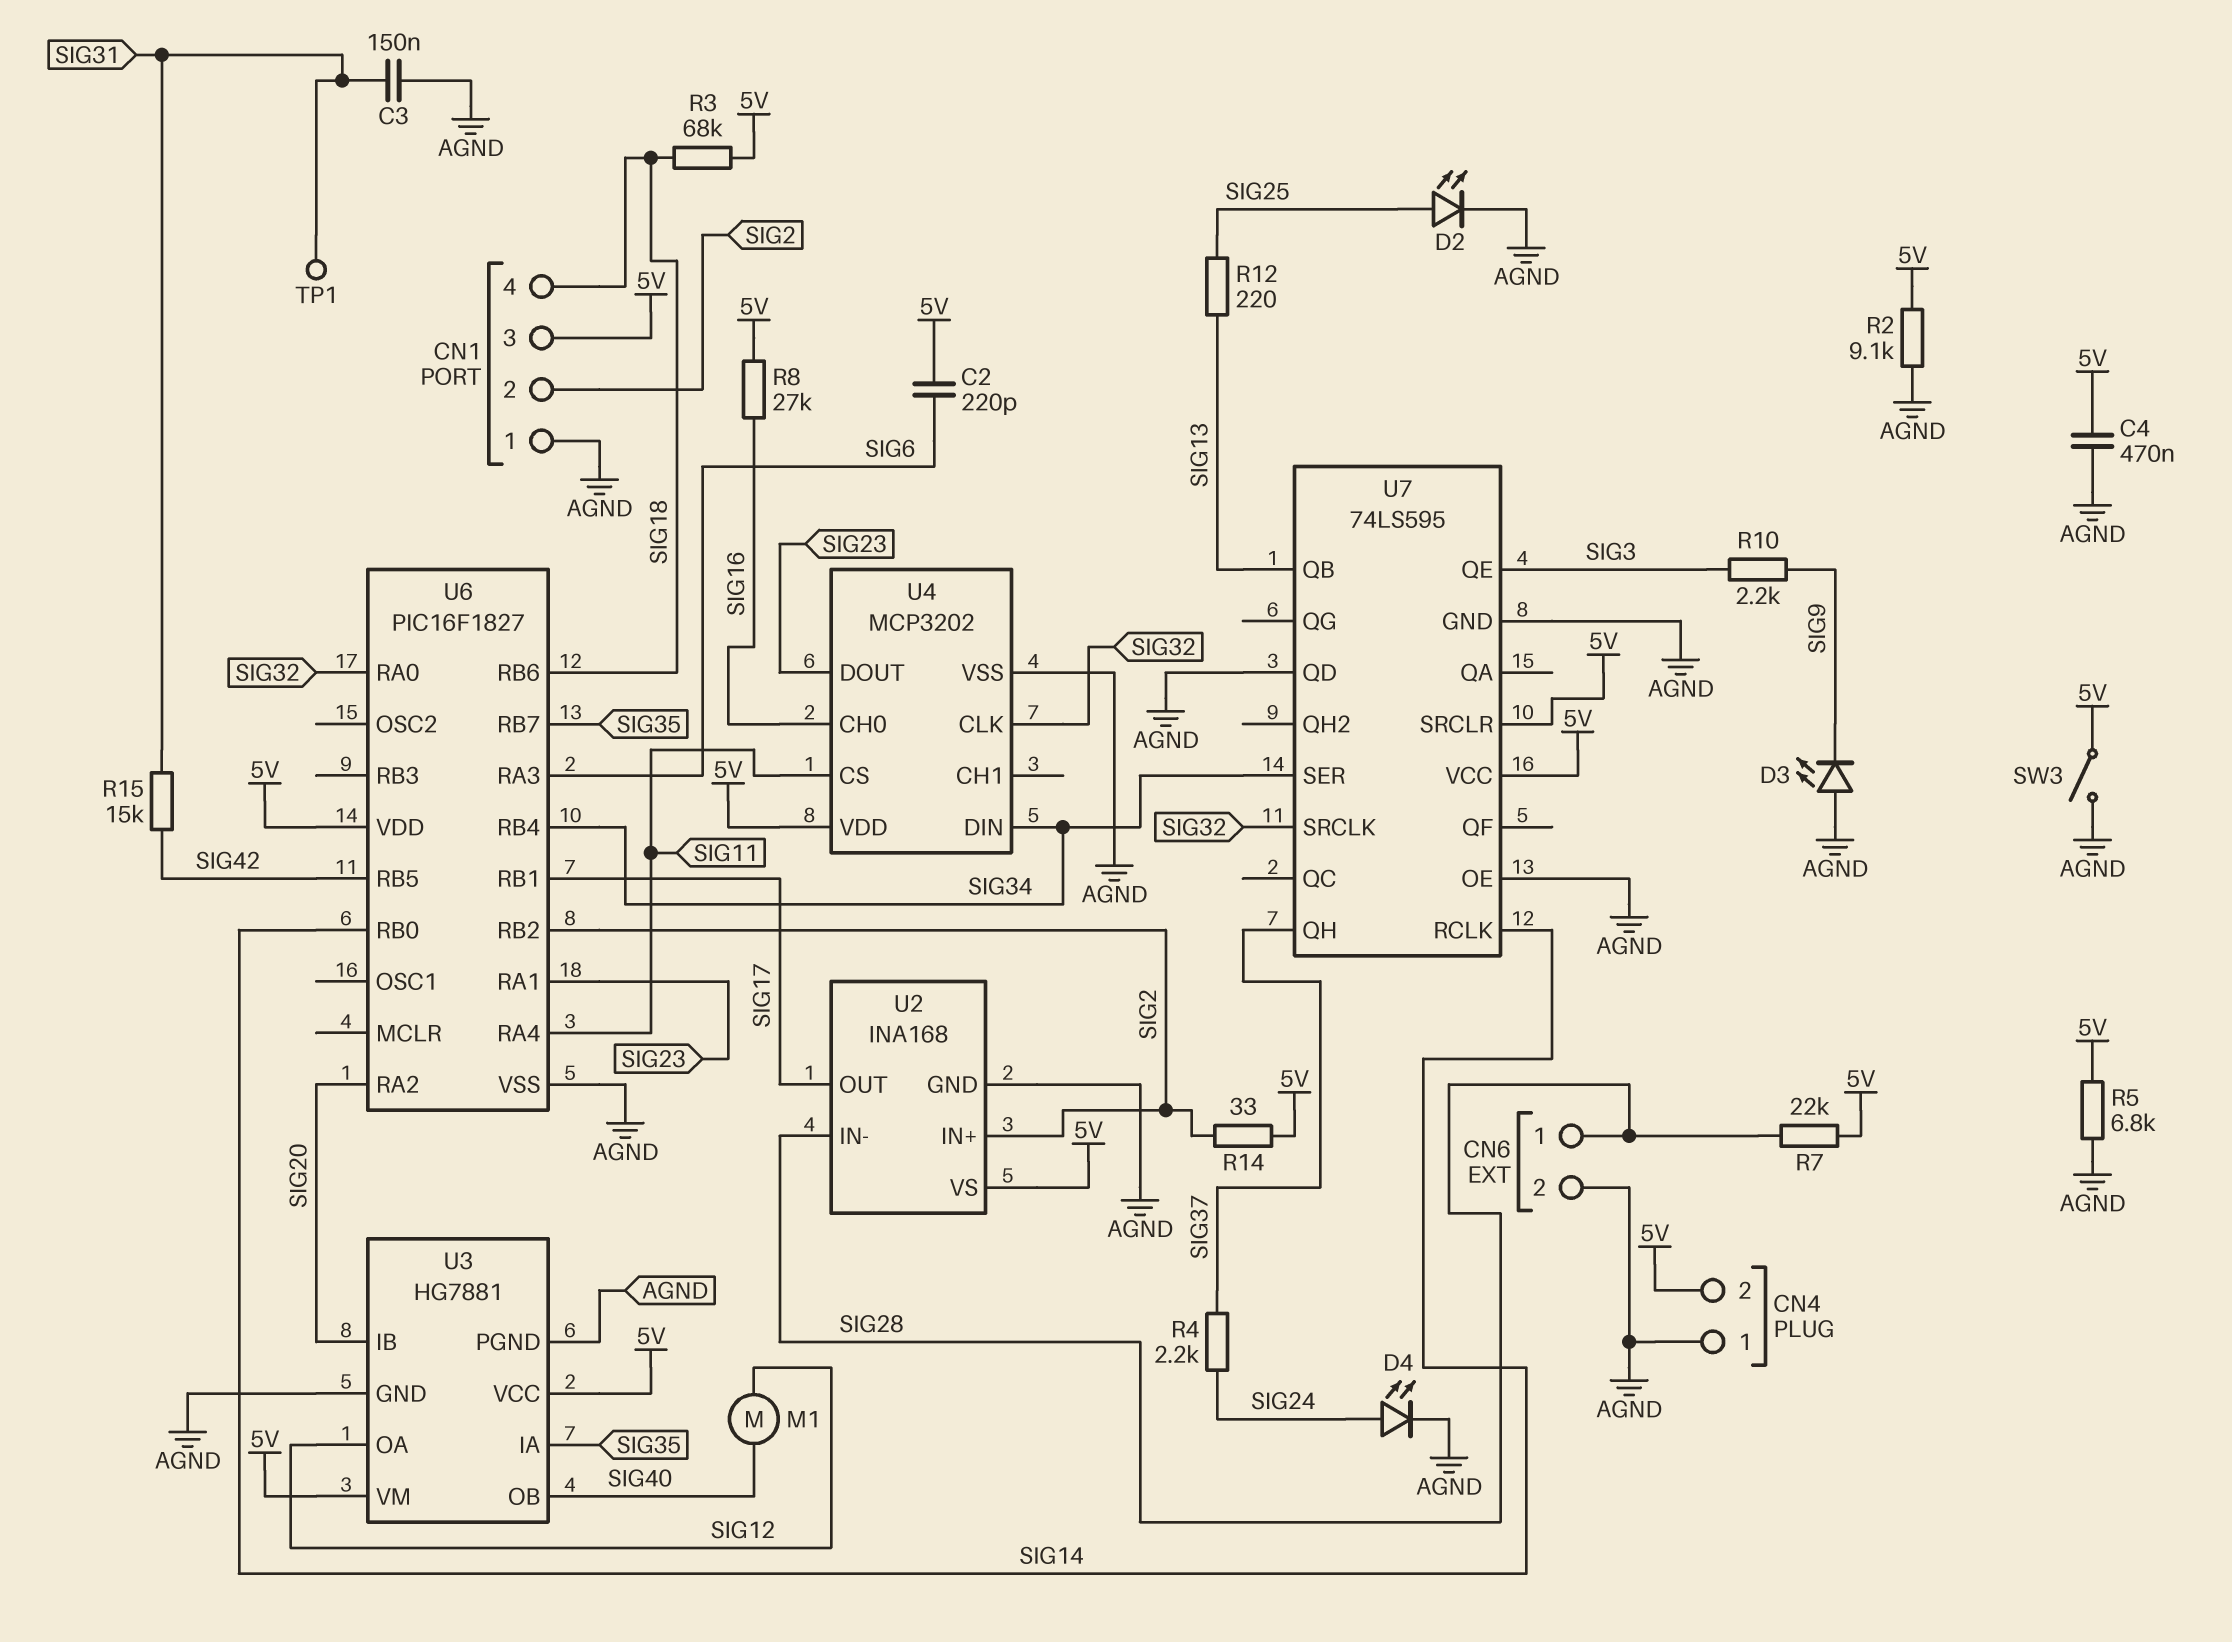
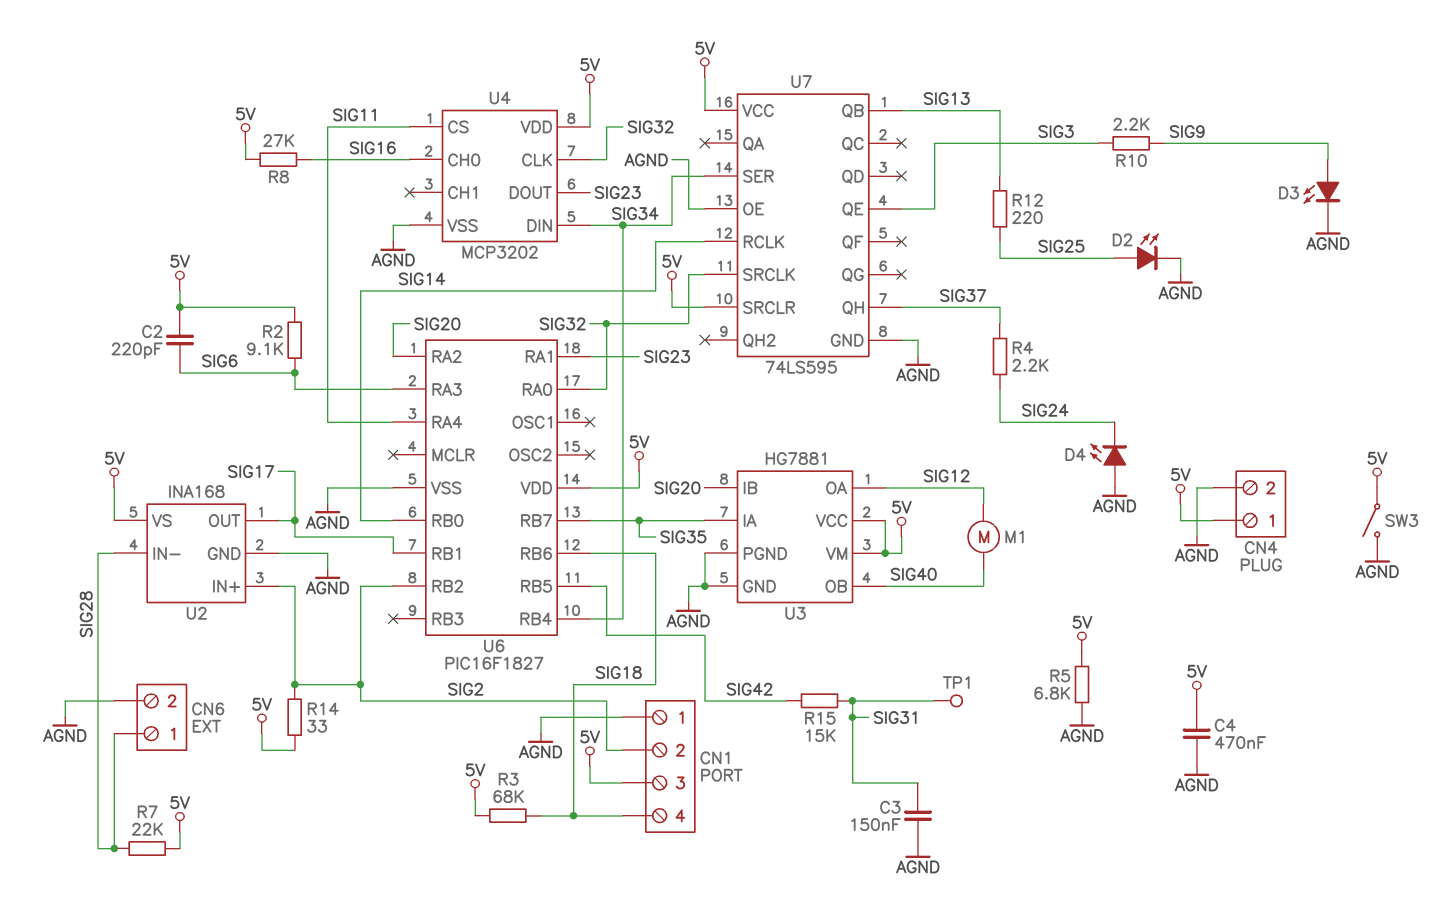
CN4 pin 1: AGND -> 5V
CN4 pin 2: 5V -> AGND
D3: LED (A AGND, K SIG9) -> LED (A SIG9, K AGND)
D4: LED (A SIG24, K AGND) -> LED (A AGND, K SIG24)
R2: 9.1k (5V, AGND) -> 9.1k (5V, SIG6)
U7 pin QD: AGND -> none

